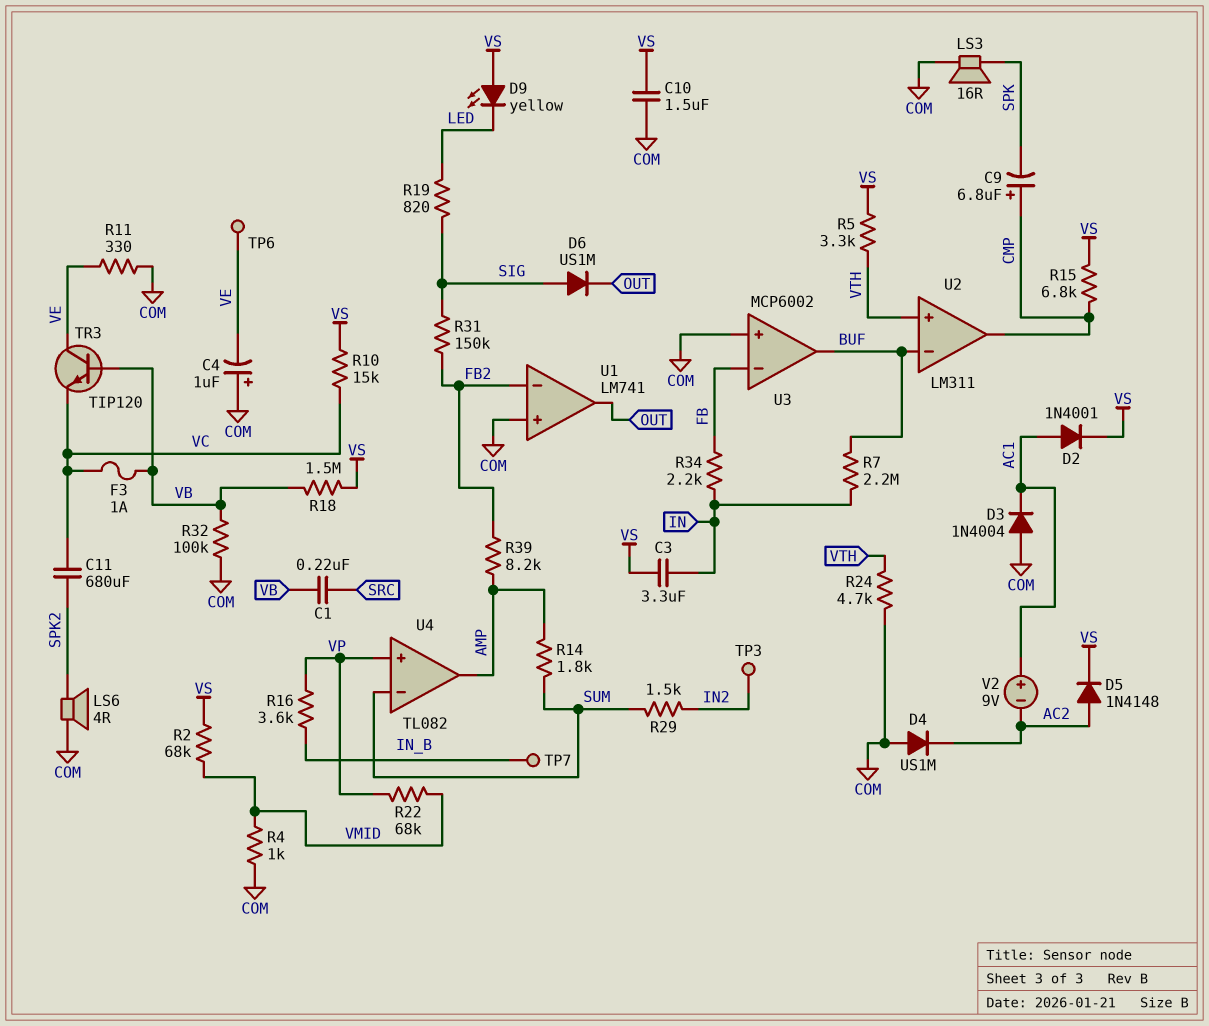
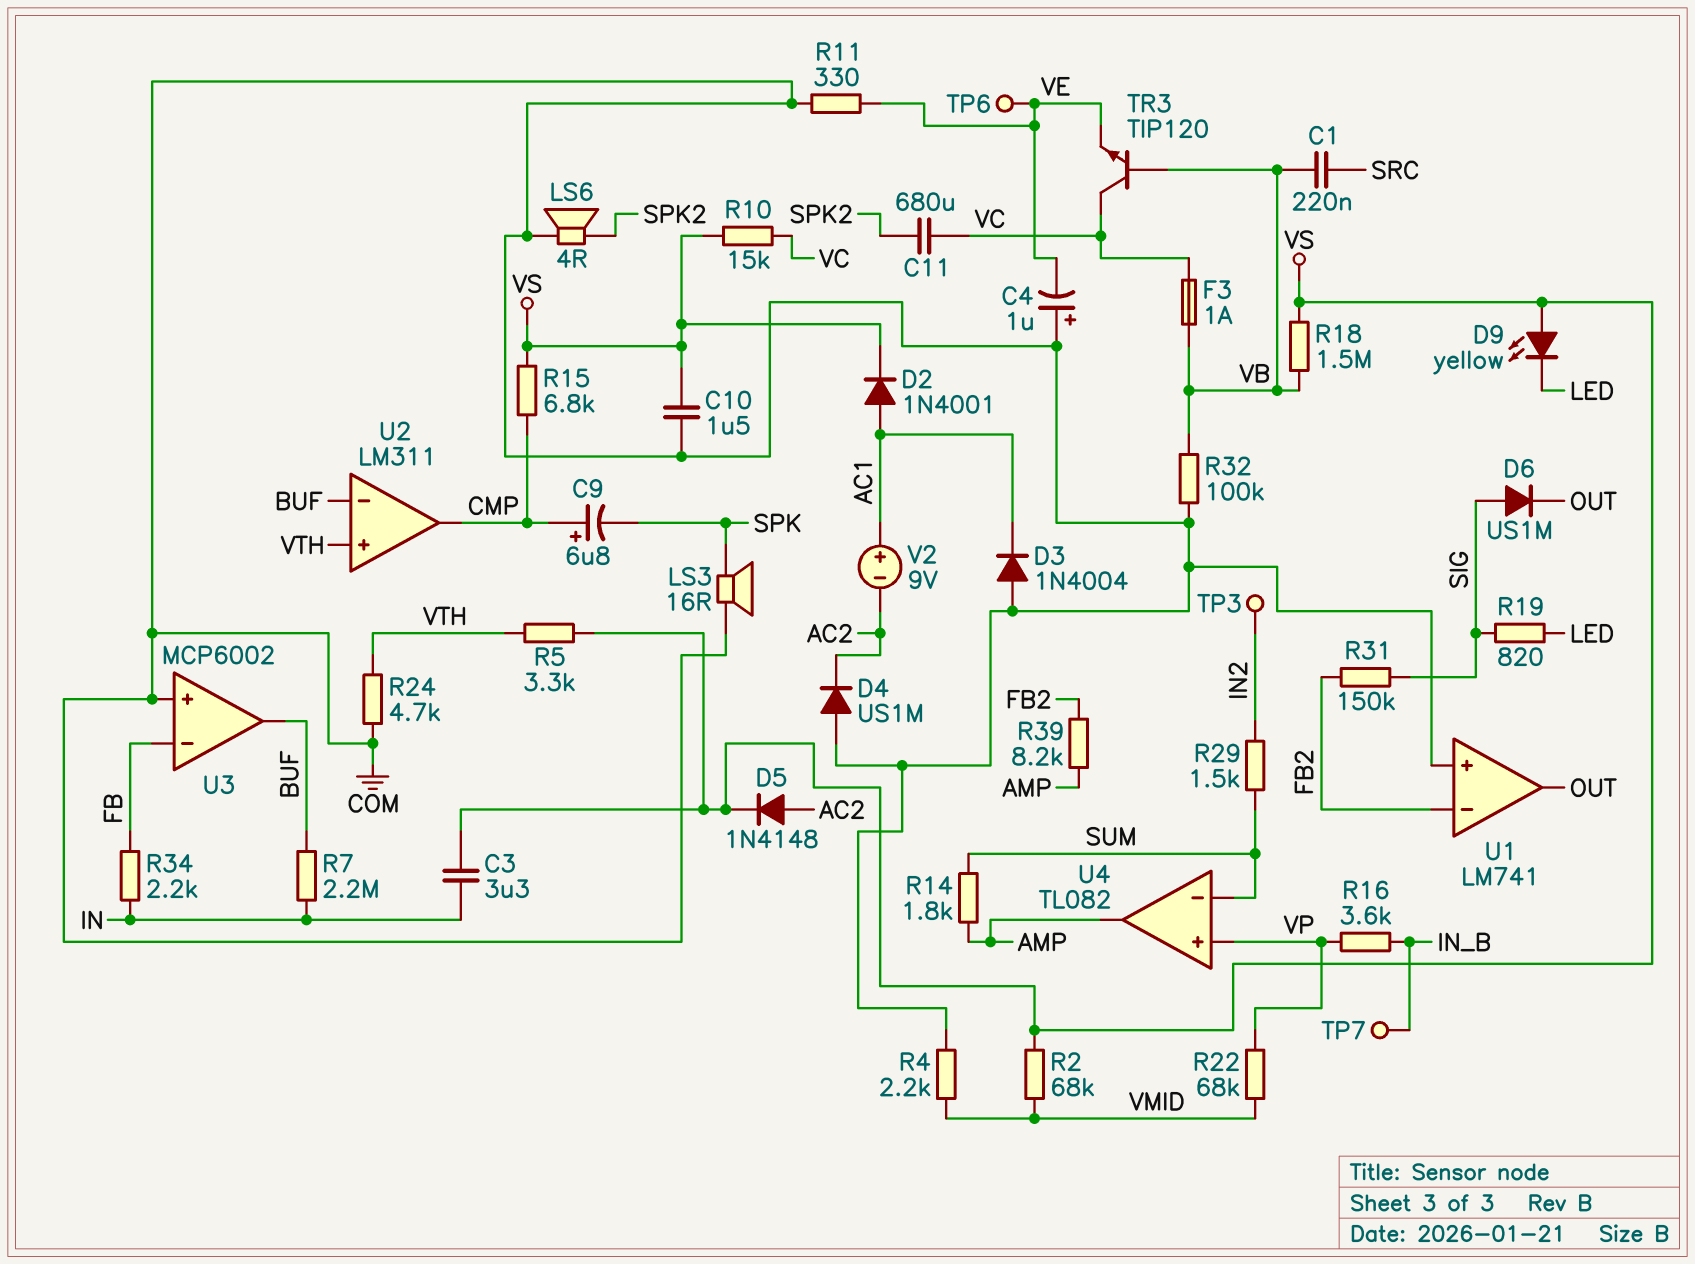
R4: 1k (COM, VMID) -> 2.2k (COM, VMID)
TR3: NPN TIP120 (B VB, C VE, E VC) -> NPN TIP120 (B VB, C VC, E VE)

